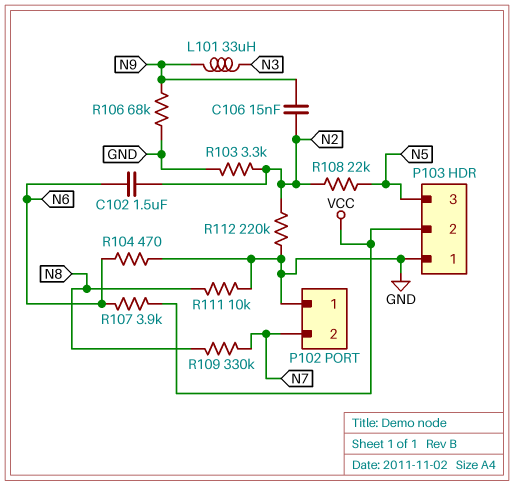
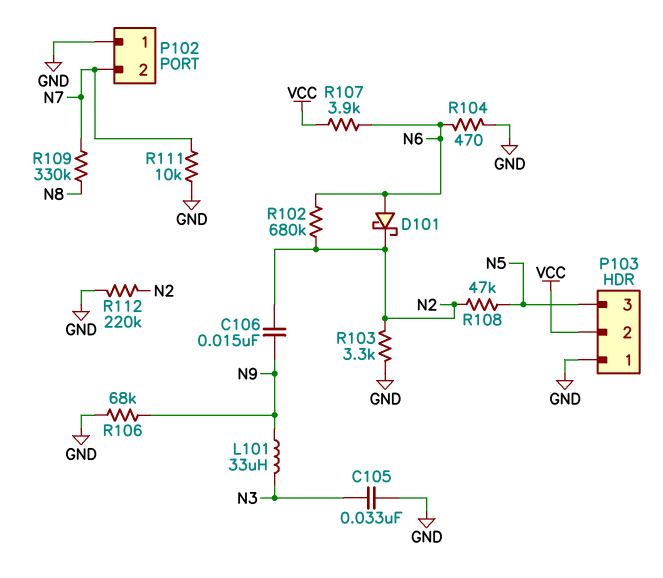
C102: 1.5uF (N2, N6) -> none
C105: none -> 33nF (GND, N3)
D101: none -> schottky (A N6, K N2)
R102: none -> 680k (N2, N6)
R108: 22k (N2, N5) -> 47k (N2, N5)
R111: 10k (GND, N8) -> 10k (GND, N7)

